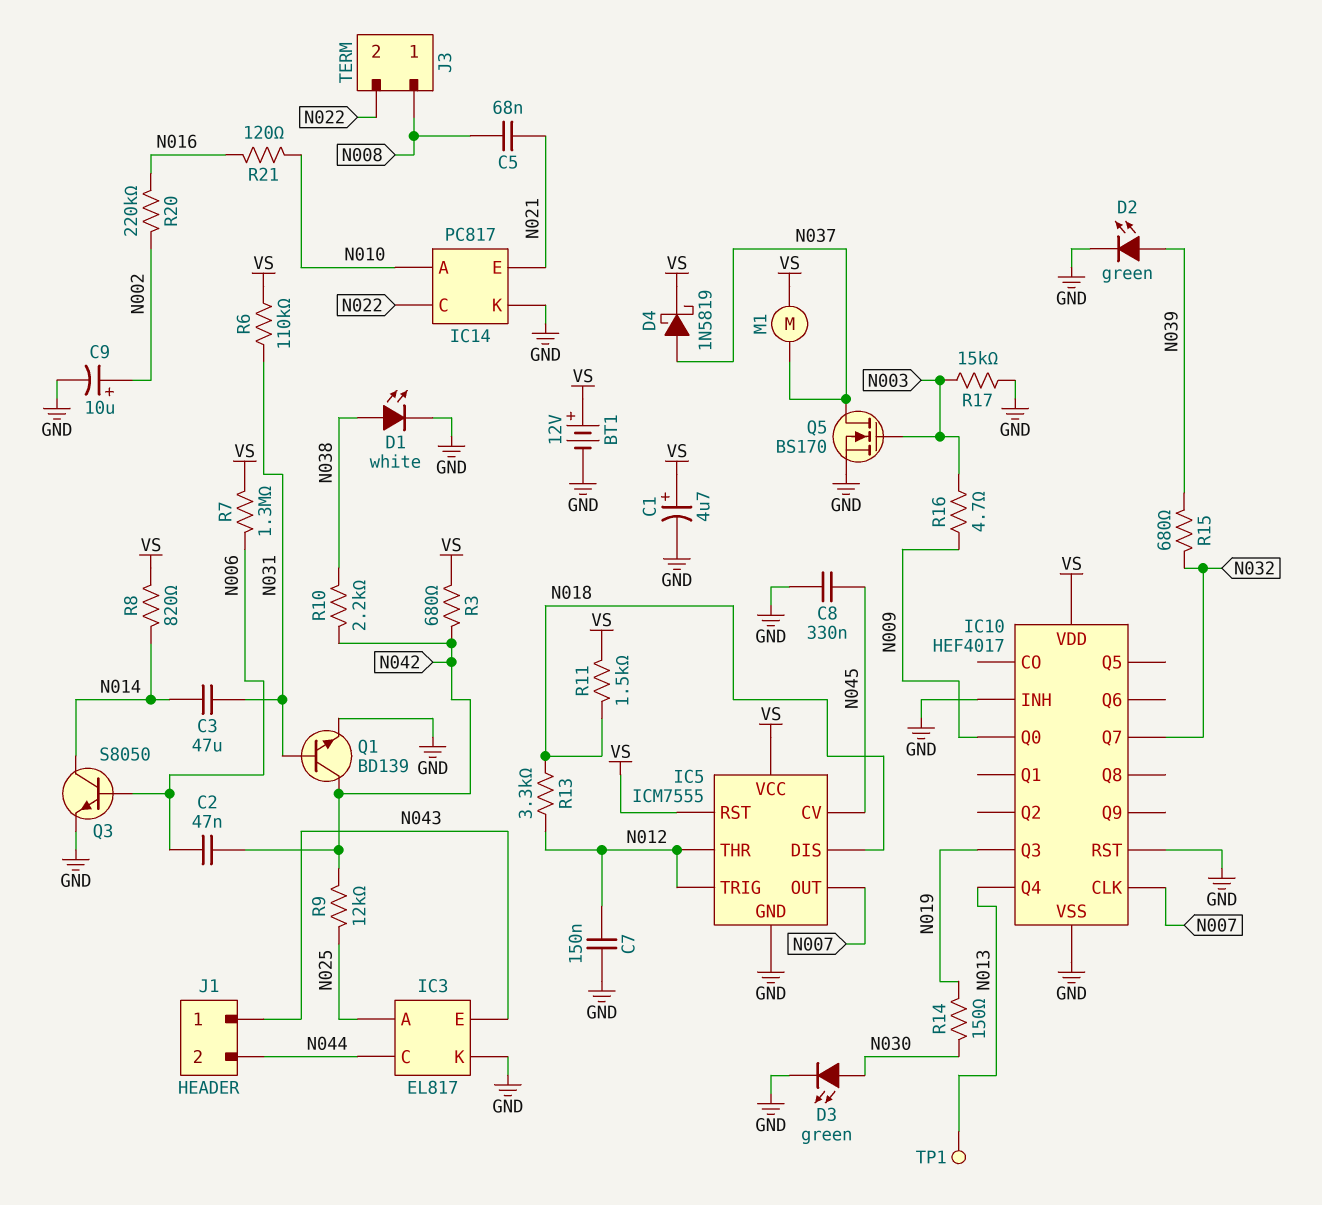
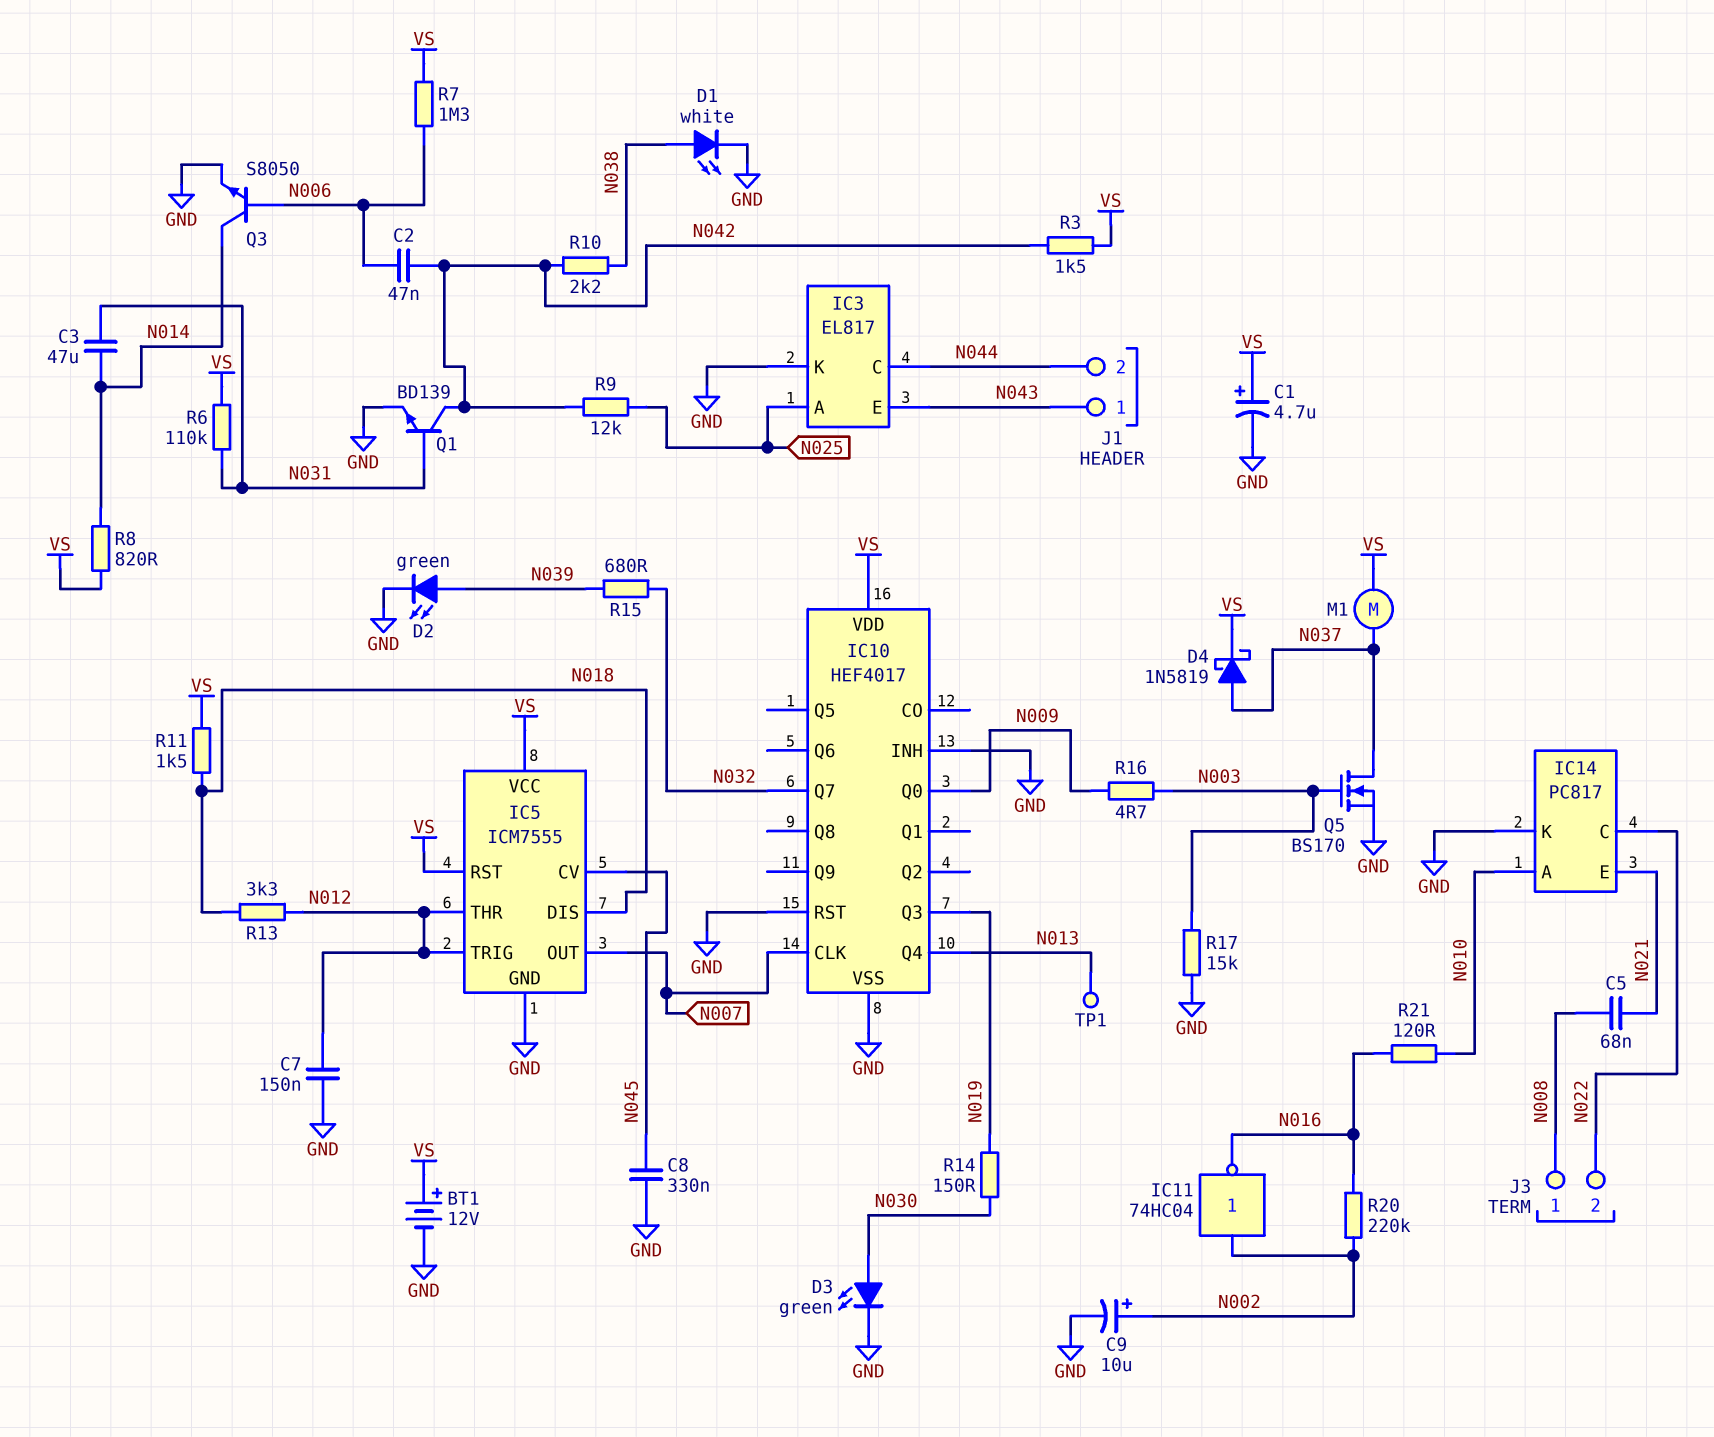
IC11: none -> NOT 74HC04 (in N002, out N016)
R3: 680 (N042, VS) -> 1.5k (N042, VS)

